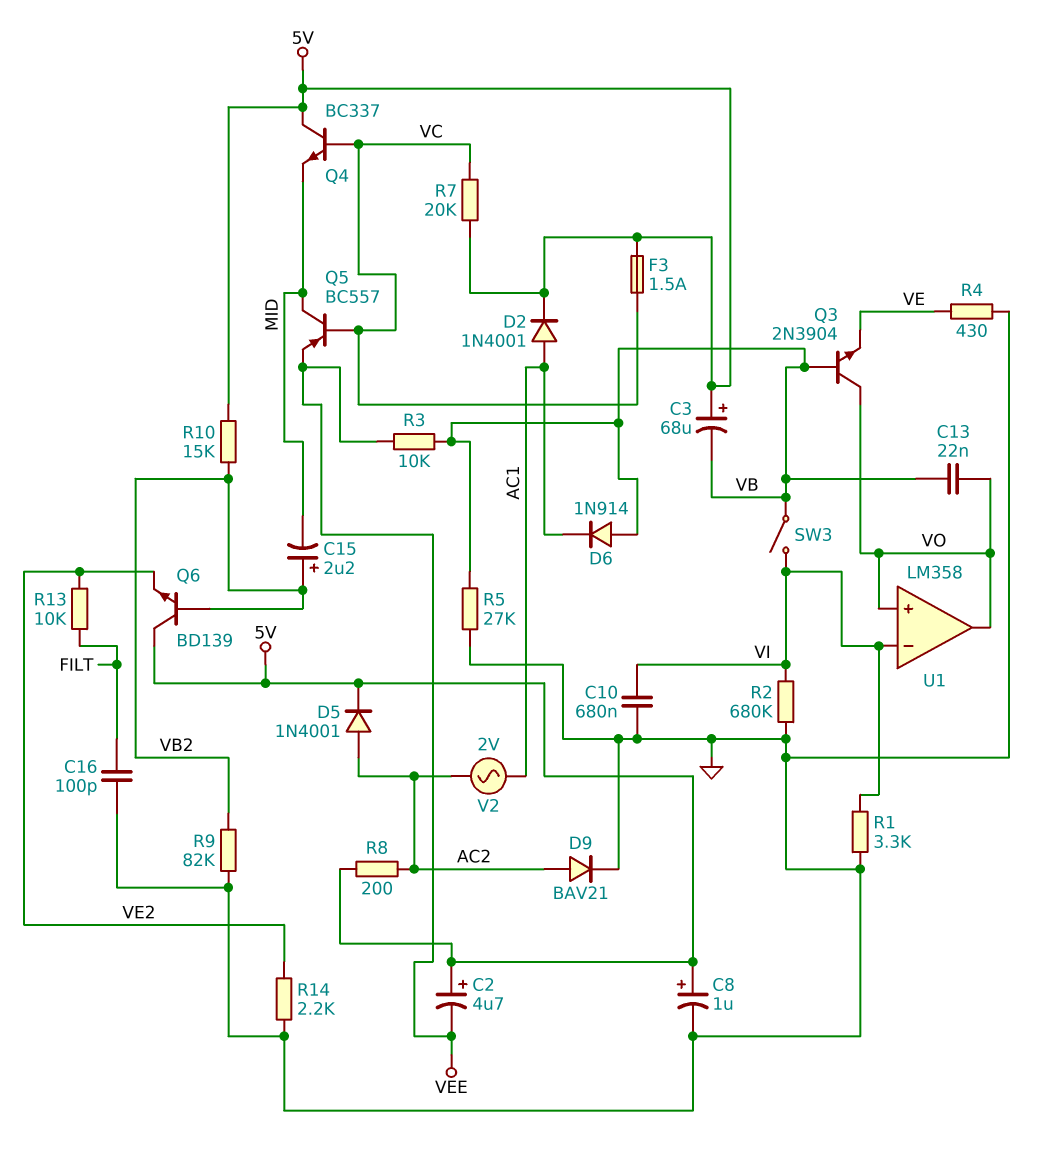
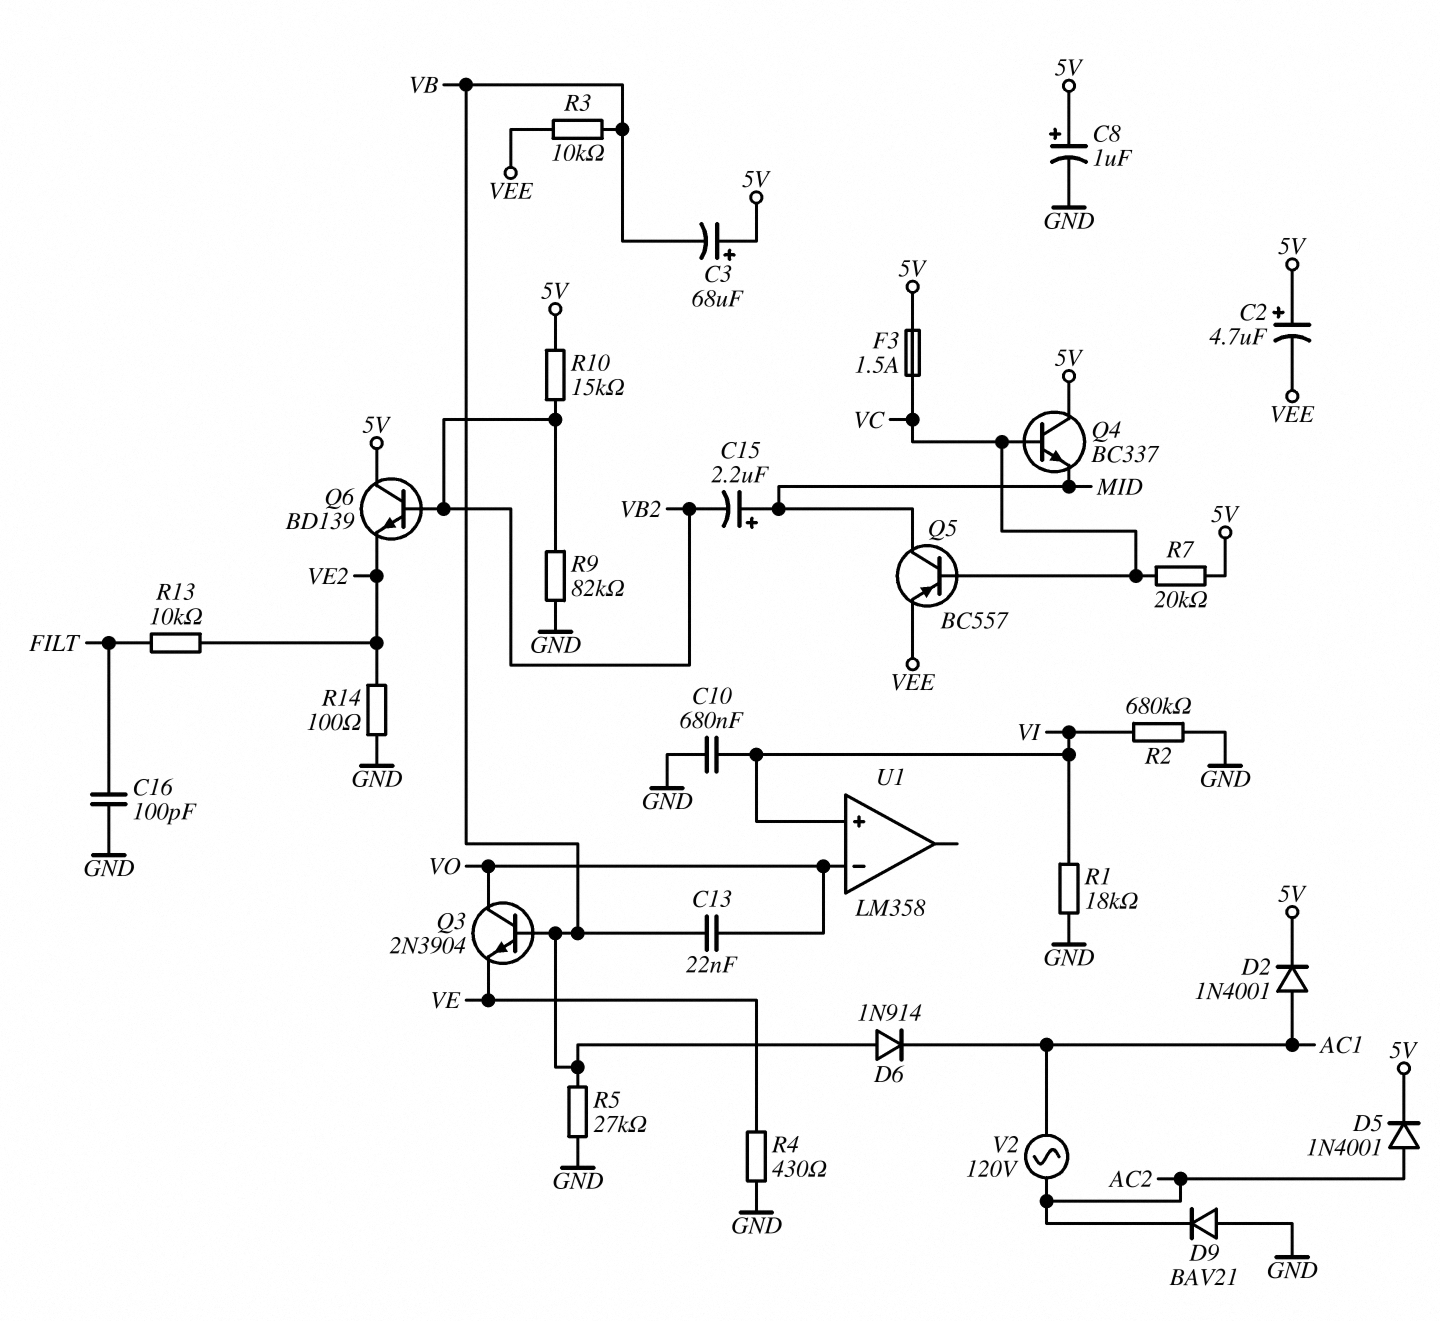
C15: 2.2uF (plus VB2, minus MID) -> 2.2uF (plus MID, minus VB2)
D9: diode BAV21 (A AC2, K GND) -> diode BAV21 (A GND, K AC2)
R1: 3.3k (GND, VI) -> 18k (GND, VI)
R8: 200 (5V, AC2) -> none
R14: 2.2k (GND, VE2) -> 100 (GND, VE2)
SW3: switch (VB, VI) -> none
U1 pin in+: VO -> VI
U1 pin in-: VI -> VO
U1 pin out: VO -> none
V2: AC 2V (AC1, AC2) -> AC 120V (AC1, AC2)

